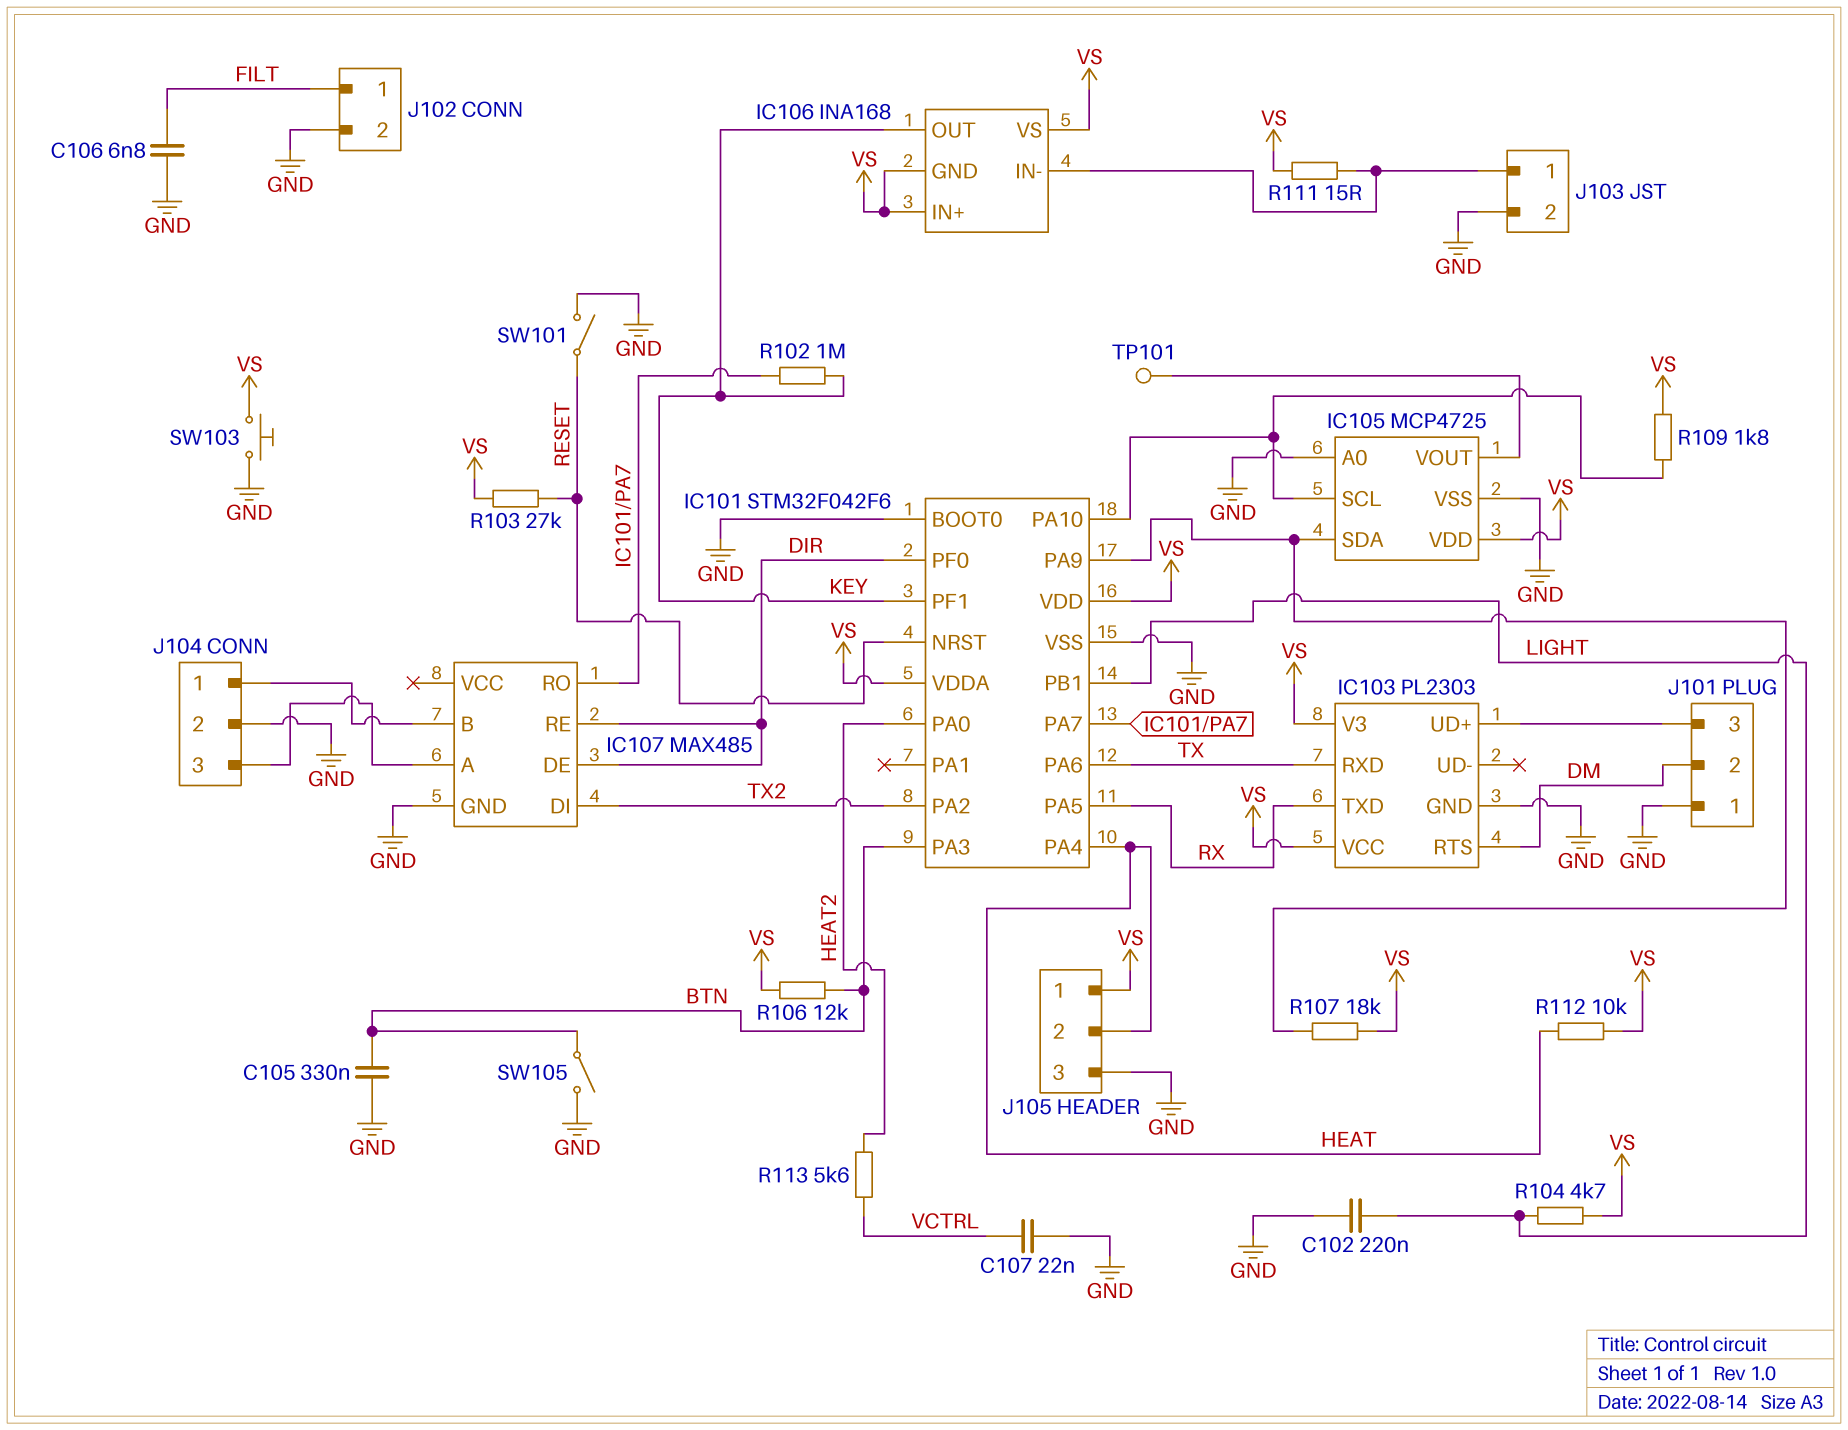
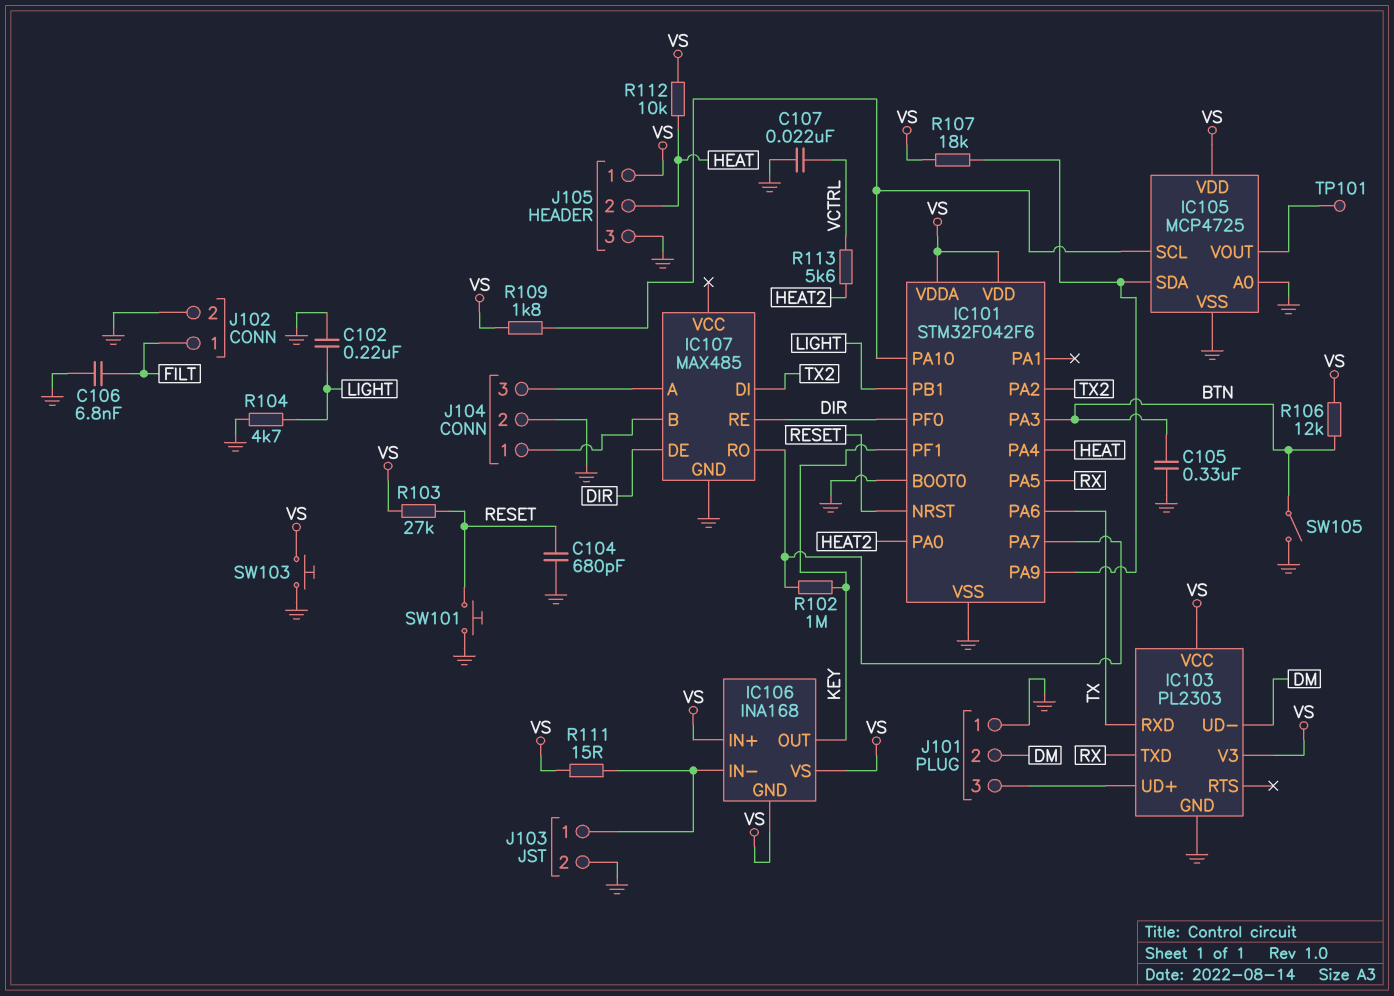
C104: none -> 680pF (GND, RESET)
IC103 pin RTS: DM -> none
IC103 pin UD-: none -> DM
R104: 4.7k (LIGHT, VS) -> 4.7k (GND, LIGHT)
SW101: switch (GND, RESET) -> button (GND, RESET)

